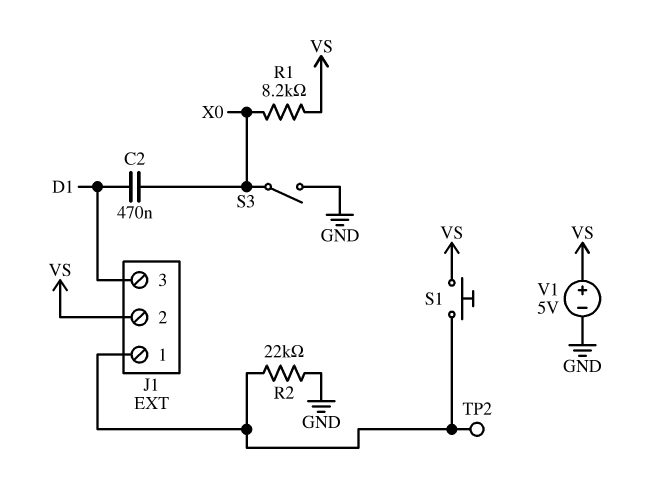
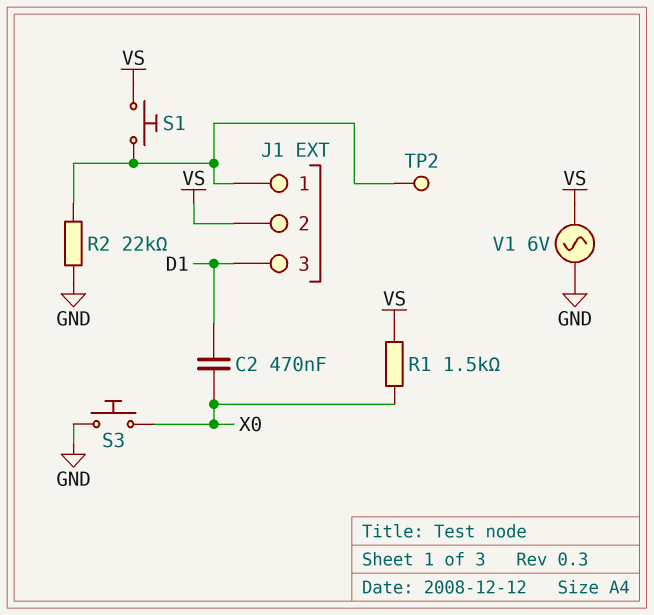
R1: 8.2k (VS, X0) -> 1.5k (VS, X0)
S3: switch (GND, X0) -> button (GND, X0)
V1: 5V (plus VS, minus GND) -> AC 6V (GND, VS)

